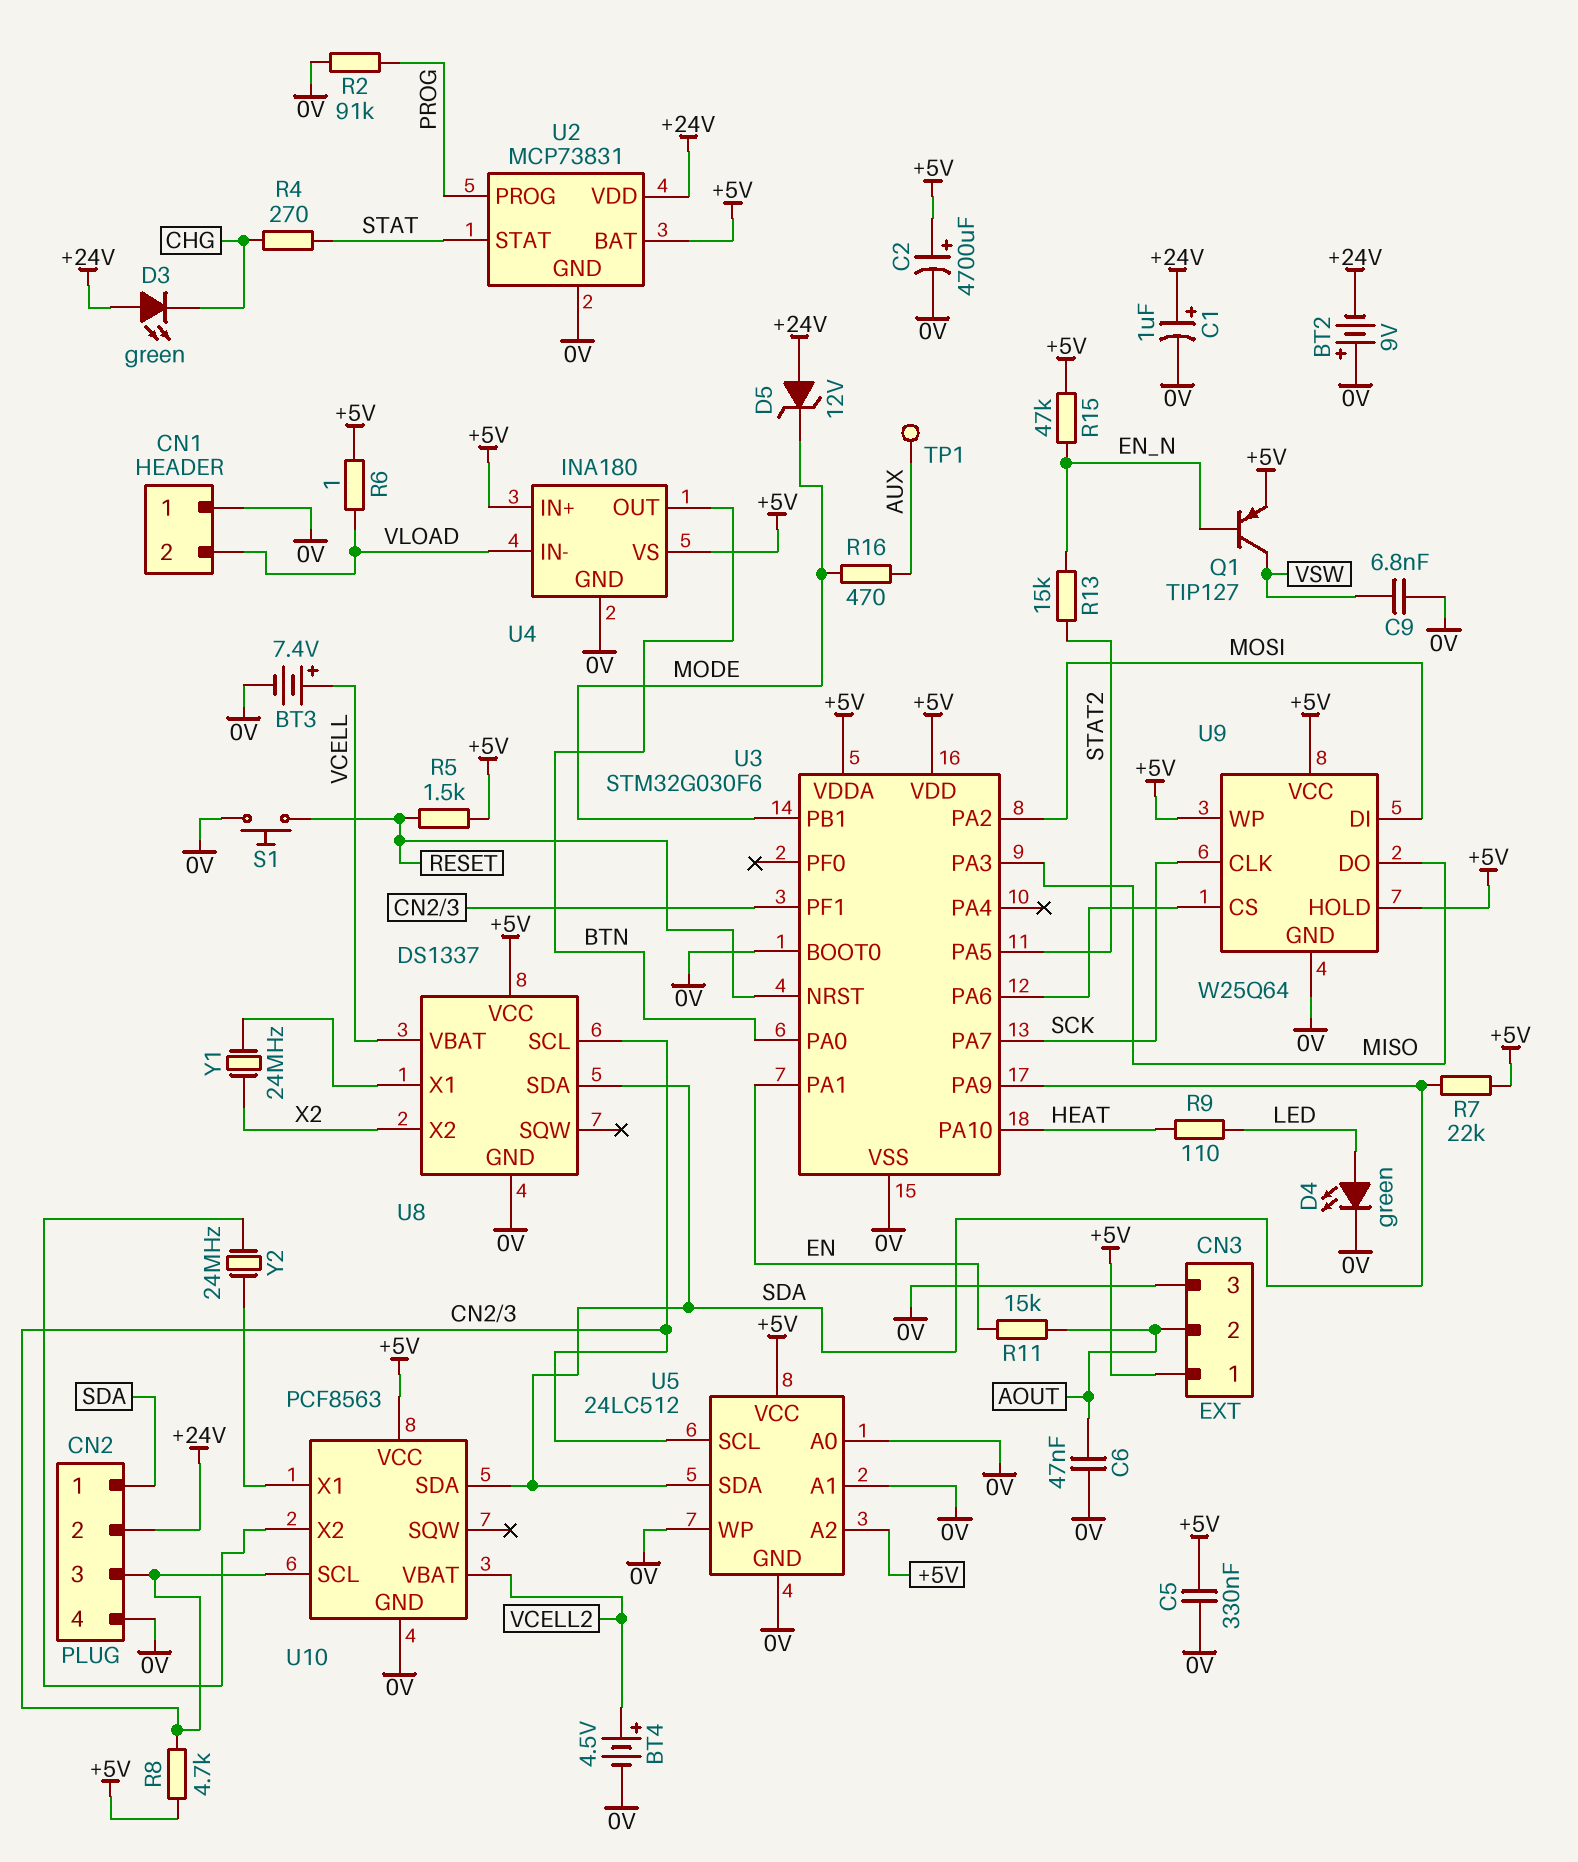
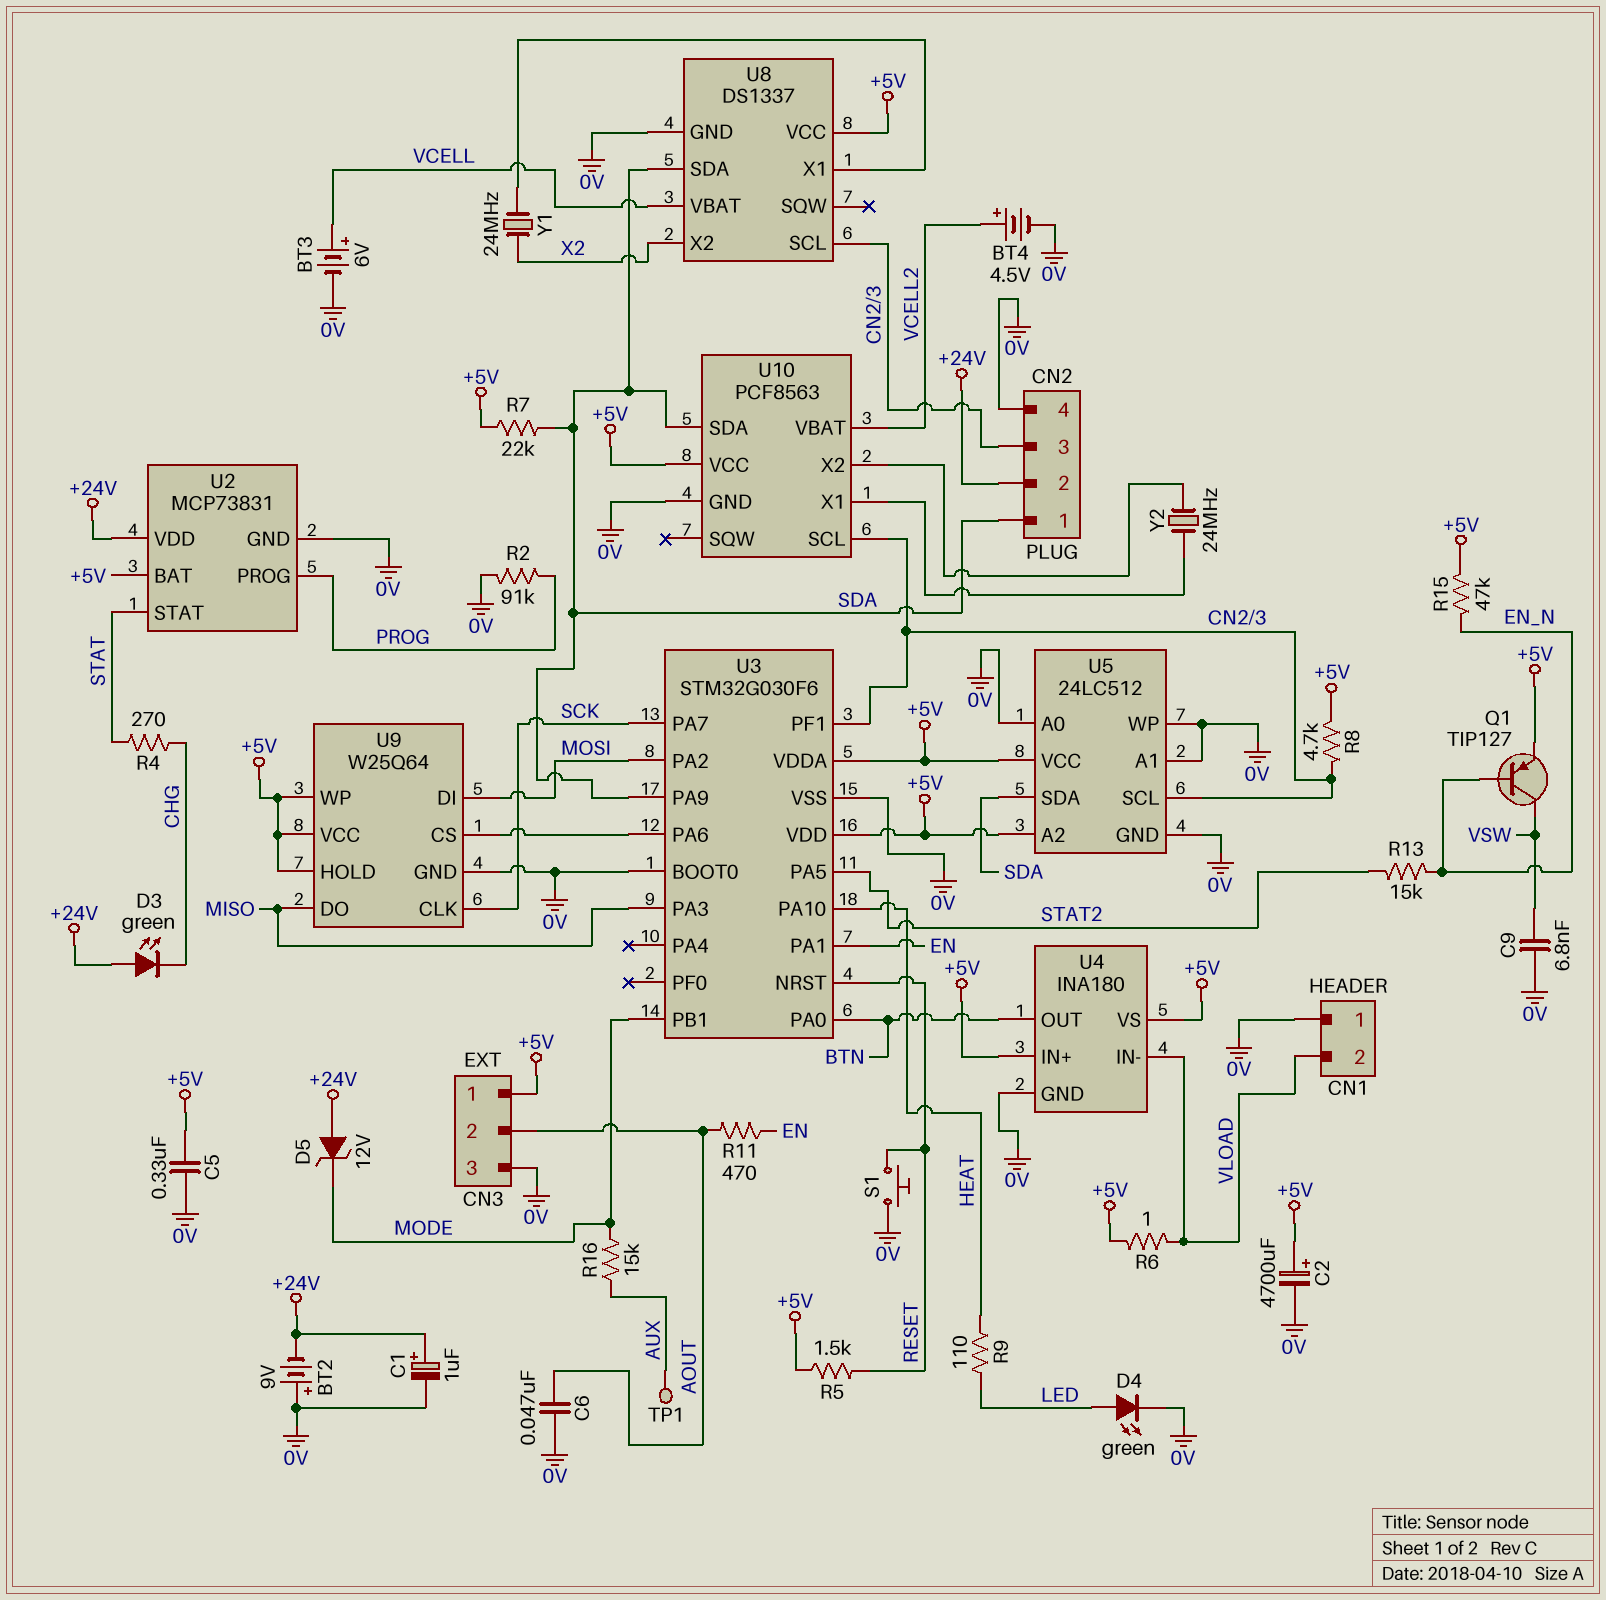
BT3: 7.4V (plus VCELL, minus 0V) -> 6V (plus VCELL, minus 0V)
R11: 15k (AOUT, EN) -> 470 (AOUT, EN)
R16: 470 (AUX, MODE) -> 15k (AUX, MODE)

